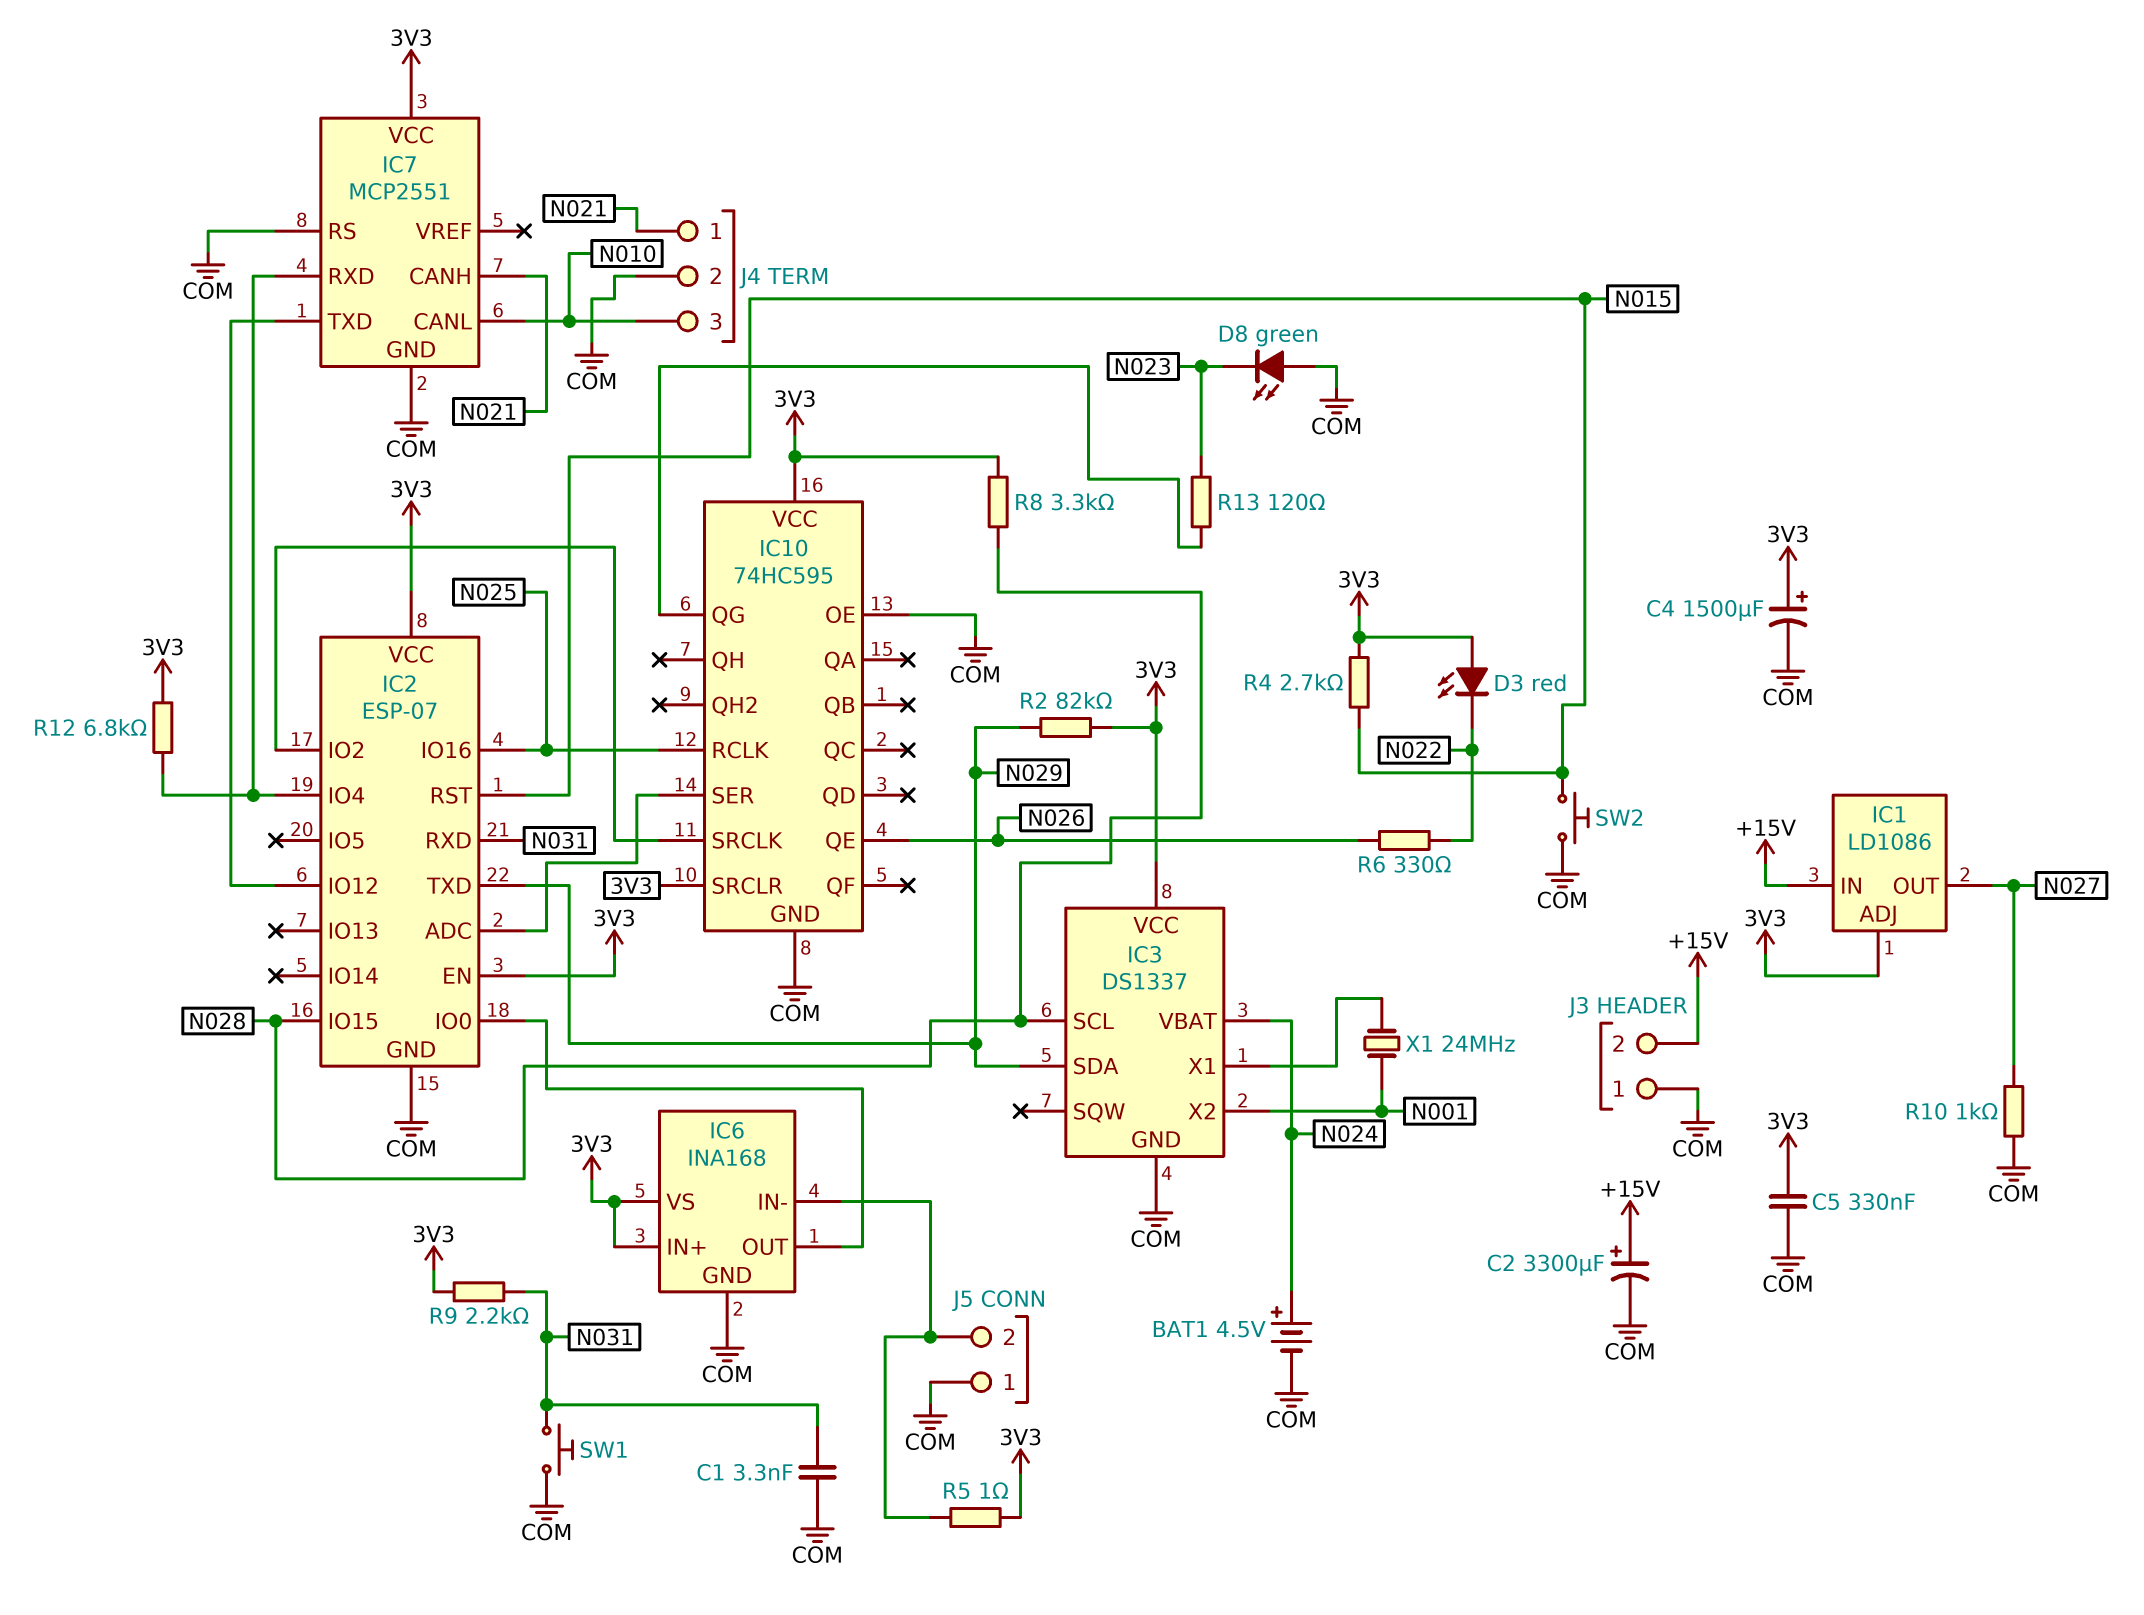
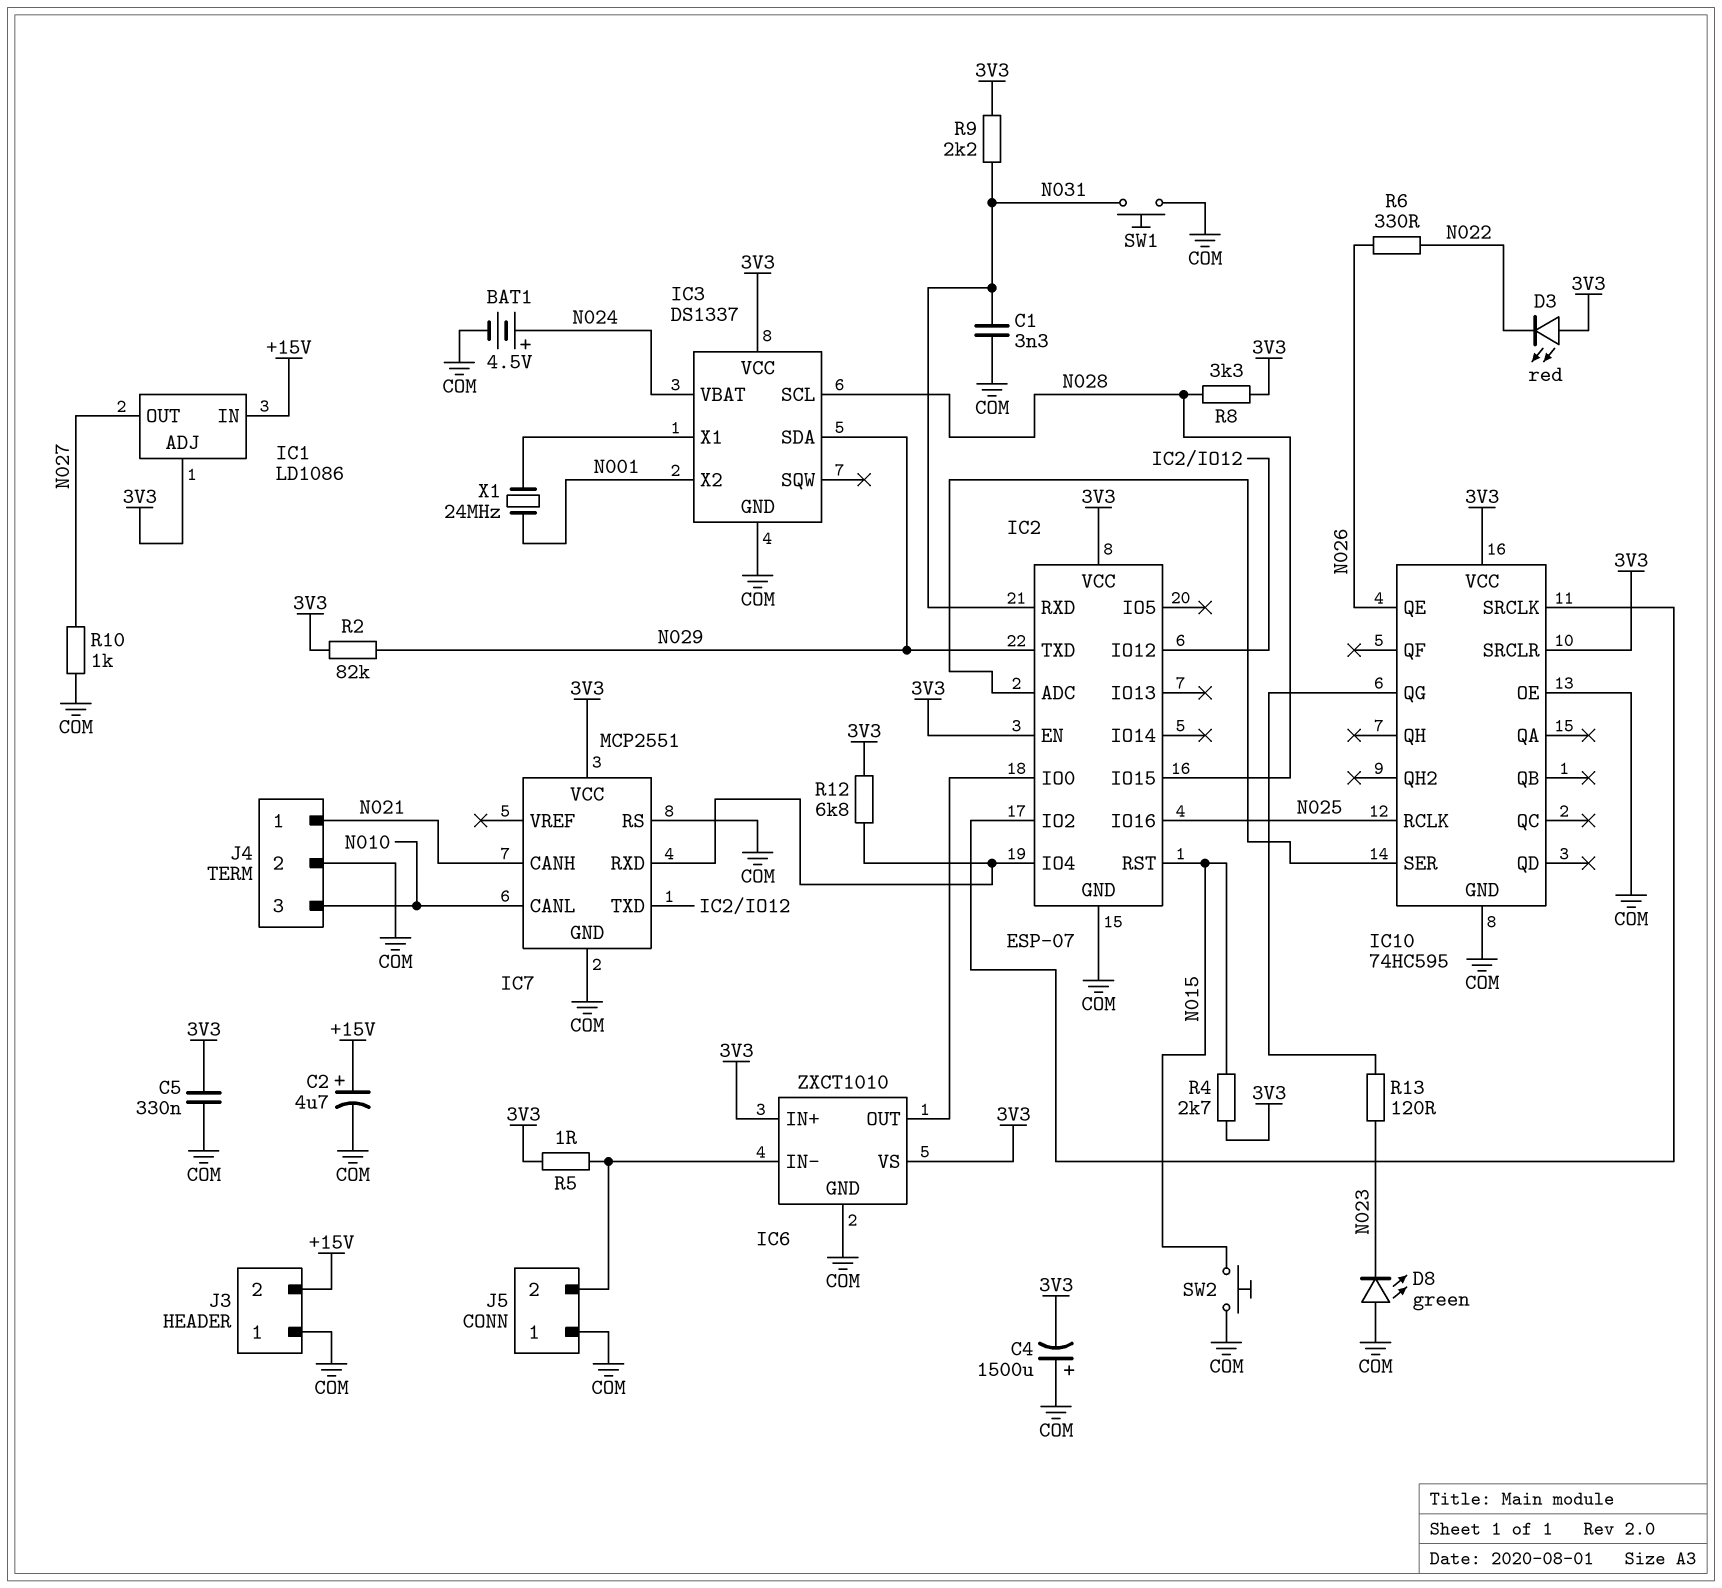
C2: 3300uF (plus +15V, minus COM) -> 4.7uF (plus +15V, minus COM)
C4: 1500uF (plus 3V3, minus COM) -> 1500uF (plus COM, minus 3V3)
IC6: INA168 -> ZXCT1010

